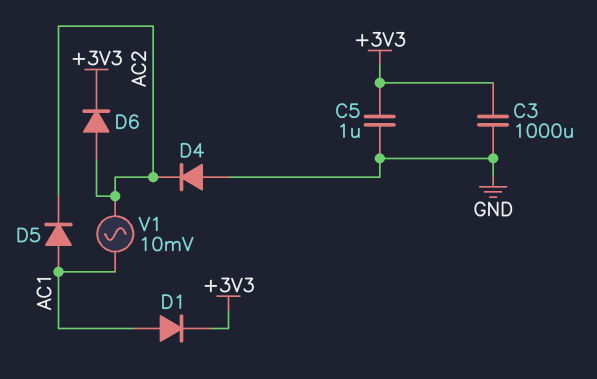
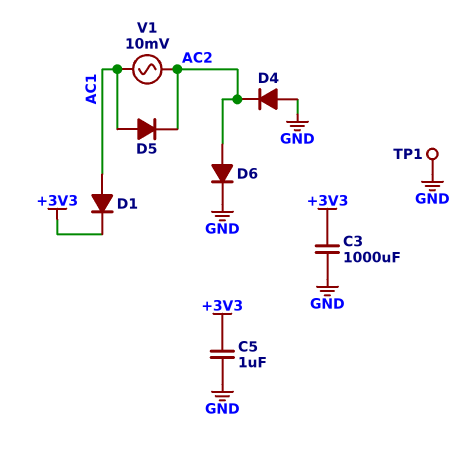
D6: diode (A AC2, K +3V3) -> diode (A AC2, K GND)
TP1: none -> test point (GND)

